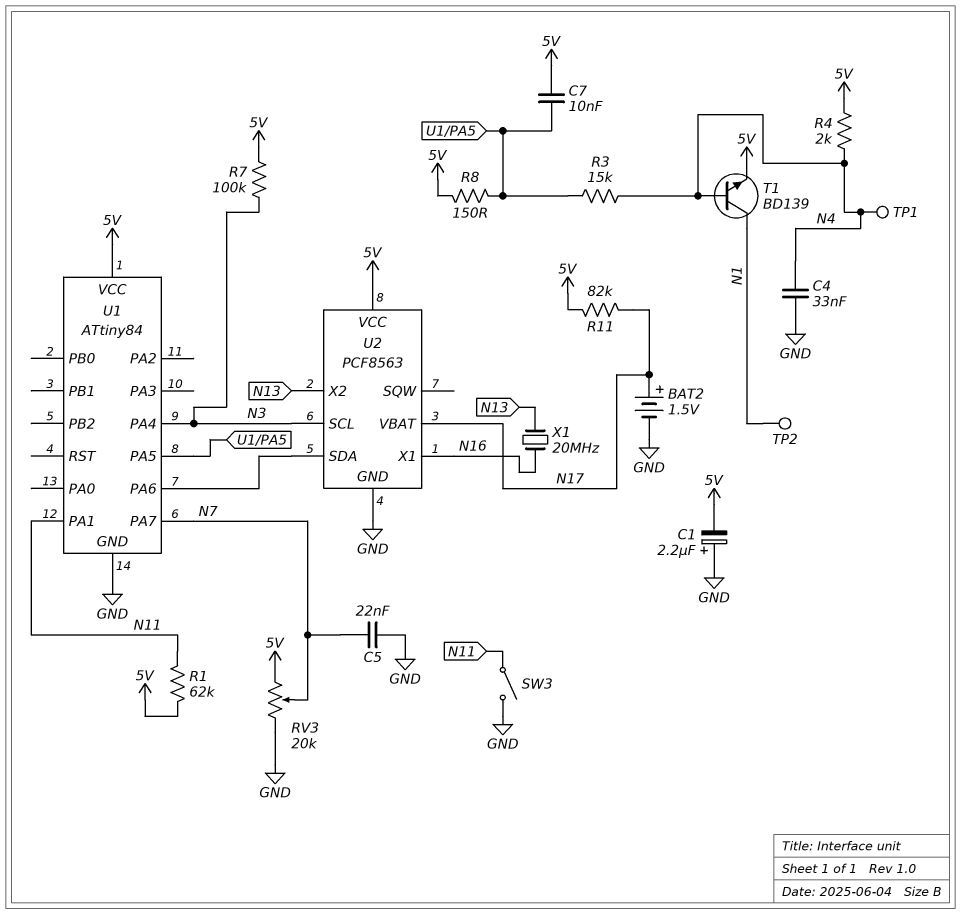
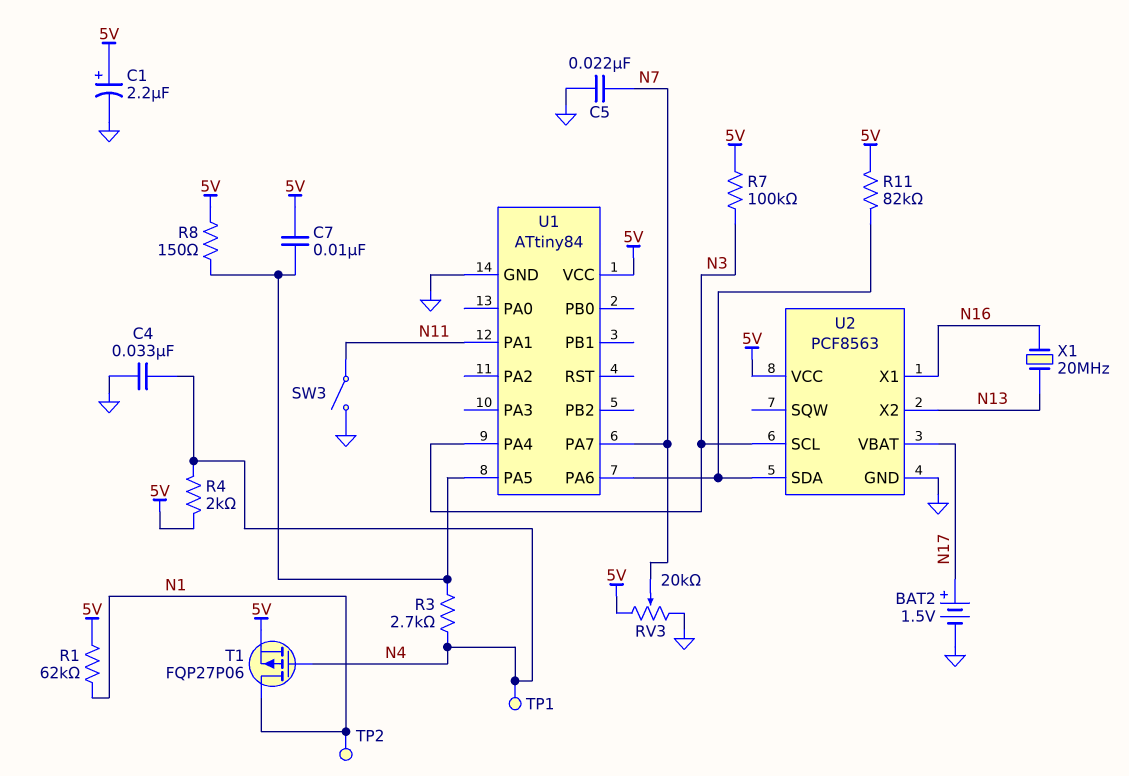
C1: 2.2uF (plus GND, minus 5V) -> 2.2uF (plus 5V, minus GND)
R1: 62k (5V, N11) -> 62k (5V, N1)
R3: 15k (N4, U1/PA5) -> 2.7k (N4, U1/PA5)
R11: 82k (5V, N17) -> 82k (5V, U1/PA6)
T1: NPN BD139 (B N4, C N1, E 5V) -> PMOS FQP27P06 (G N4, D N1, S 5V)

